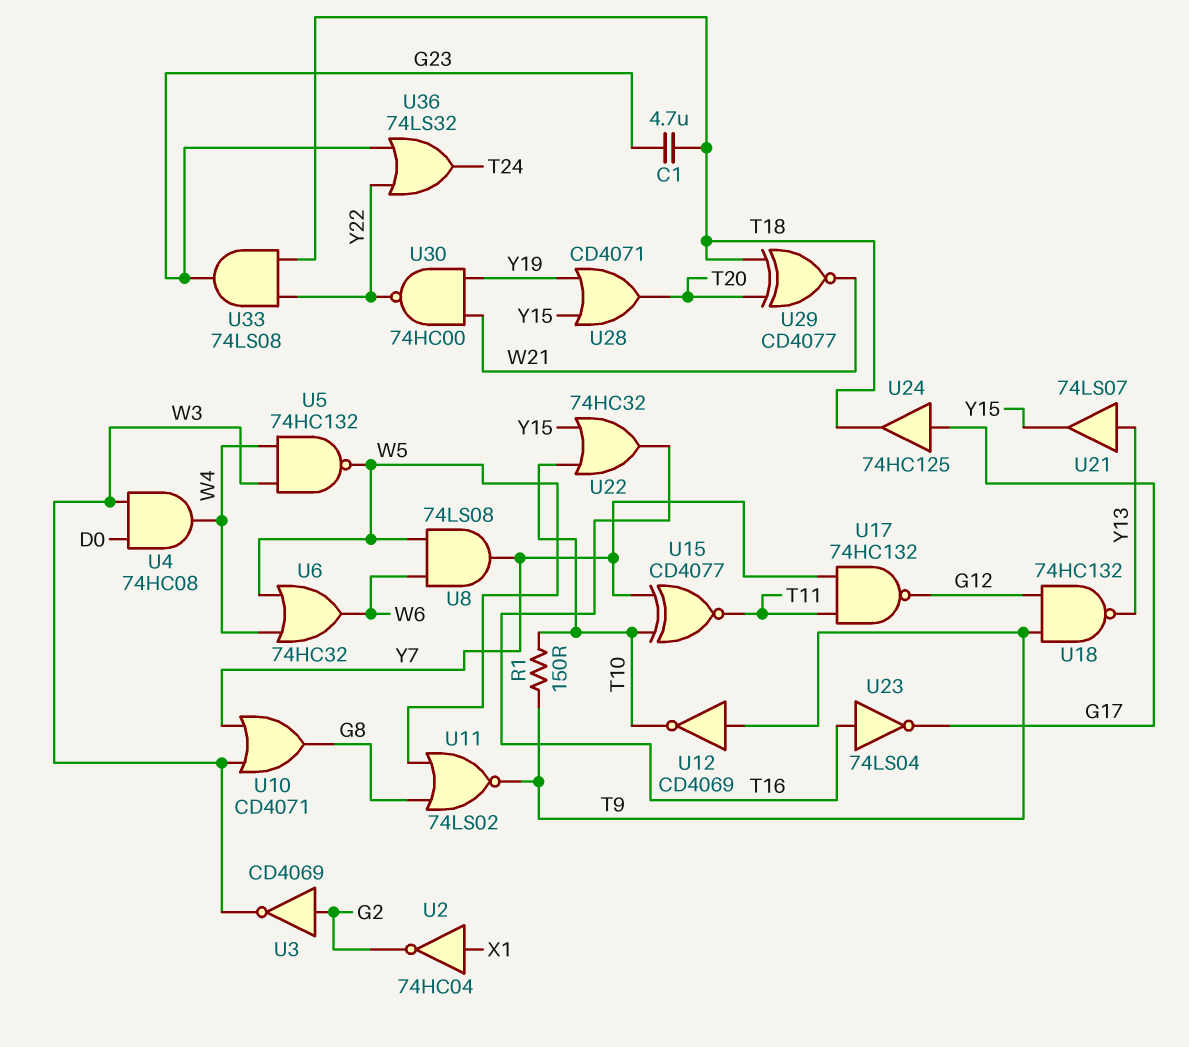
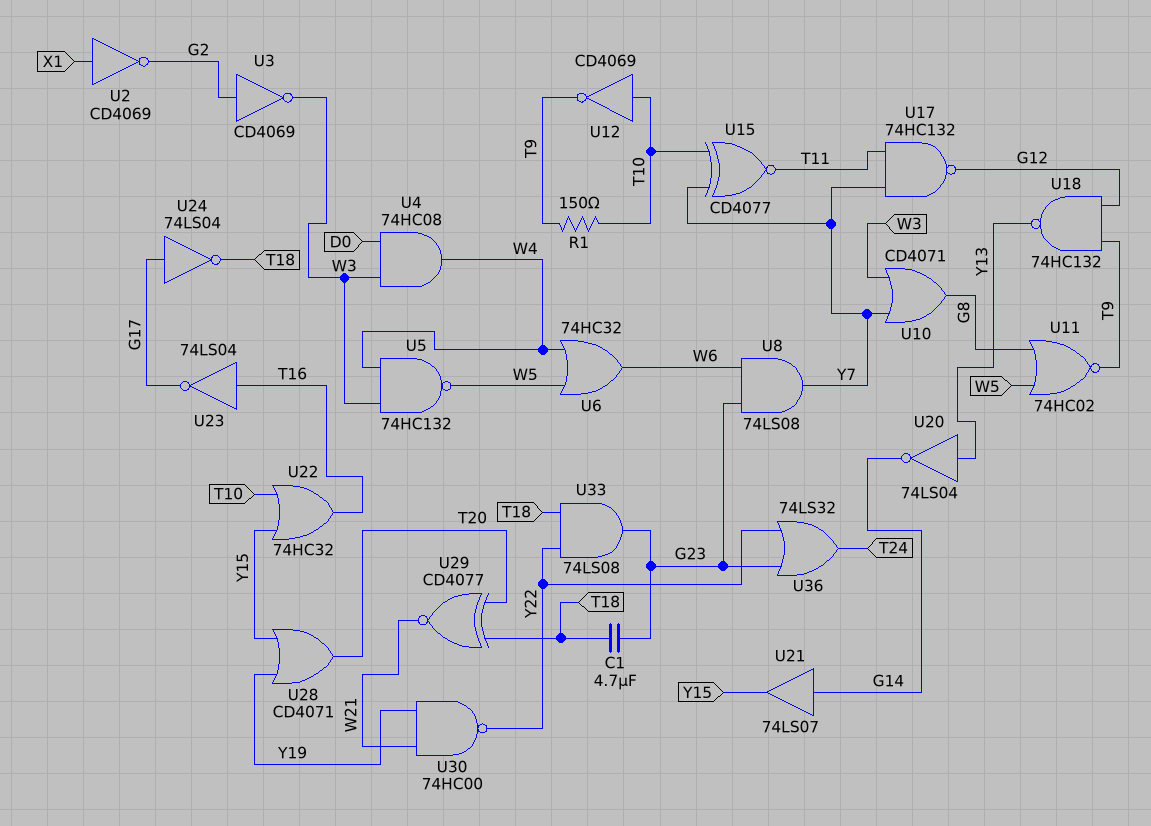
U2: NOT 74HC04 (in X1, out G2) -> NOT CD4069 (in X1, out G2)
U8: AND 74LS08 (in W5, in W6, out Y7) -> AND 74LS08 (in G23, in W6, out Y7)
U11: NOR 74LS02 (in G8, in W5, out T9) -> NOR 74HC02 (in G8, in W5, out T9)
U12: NOT CD4069 (in T9, out T10) -> NOT CD4069 (in T10, out T9)
U20: none -> NOT 74LS04 (in Y13, out G14)
U21: buffer 74LS07 (in Y13, out Y15) -> buffer 74LS07 (in G14, out Y15)
U24: buffer 74HC125 (in G17, out T18) -> NOT 74LS04 (in G17, out T18)

